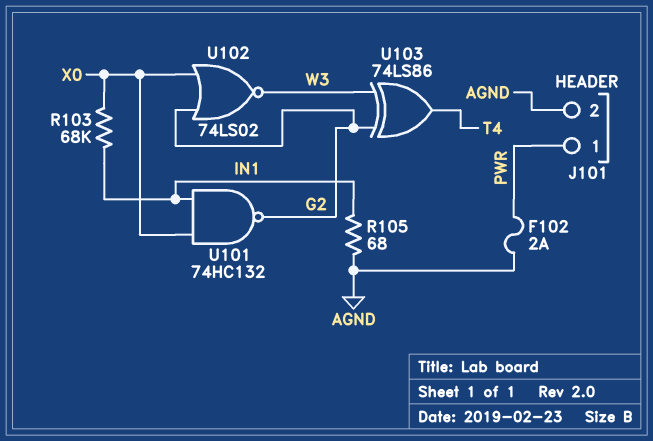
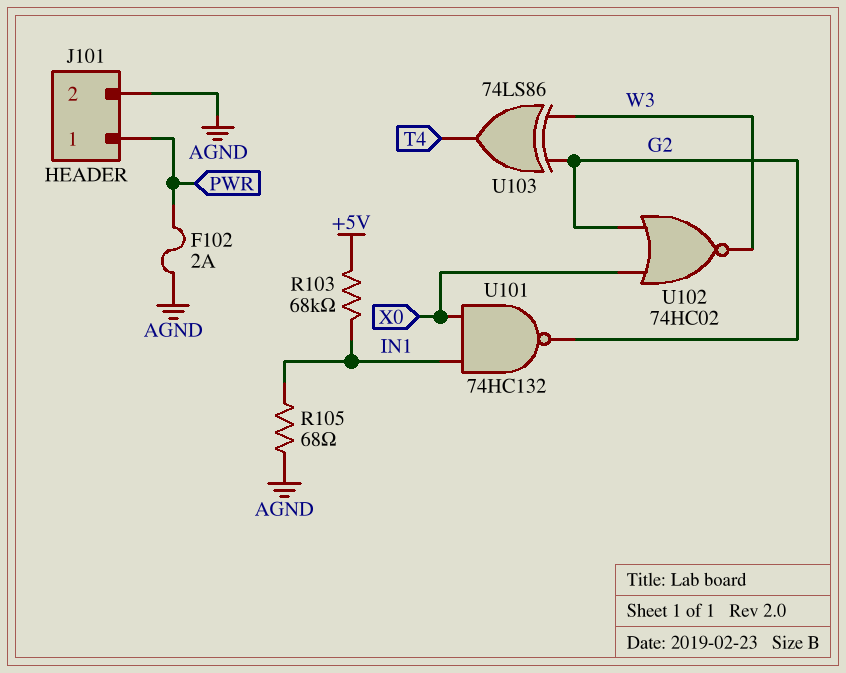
R103: 68k (IN1, X0) -> 68k (+5V, IN1)
U102: NOR 74LS02 (in G2, in X0, out W3) -> NOR 74HC02 (in G2, in X0, out W3)

